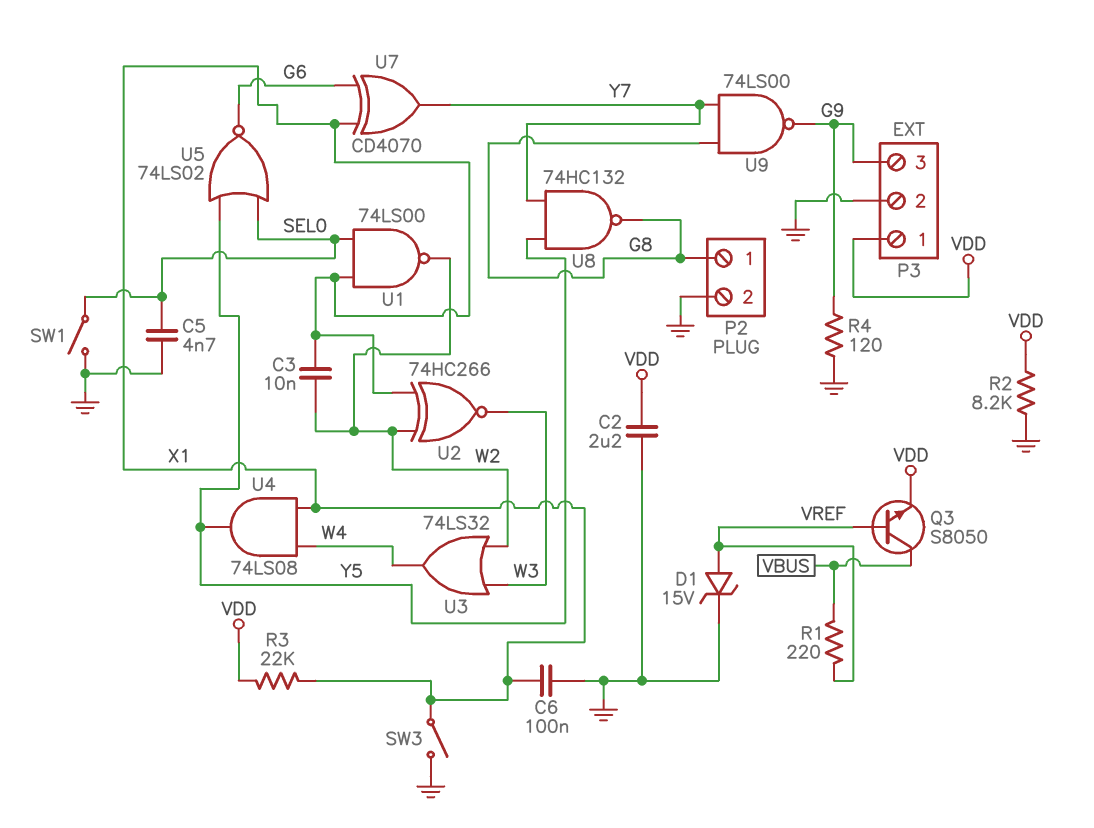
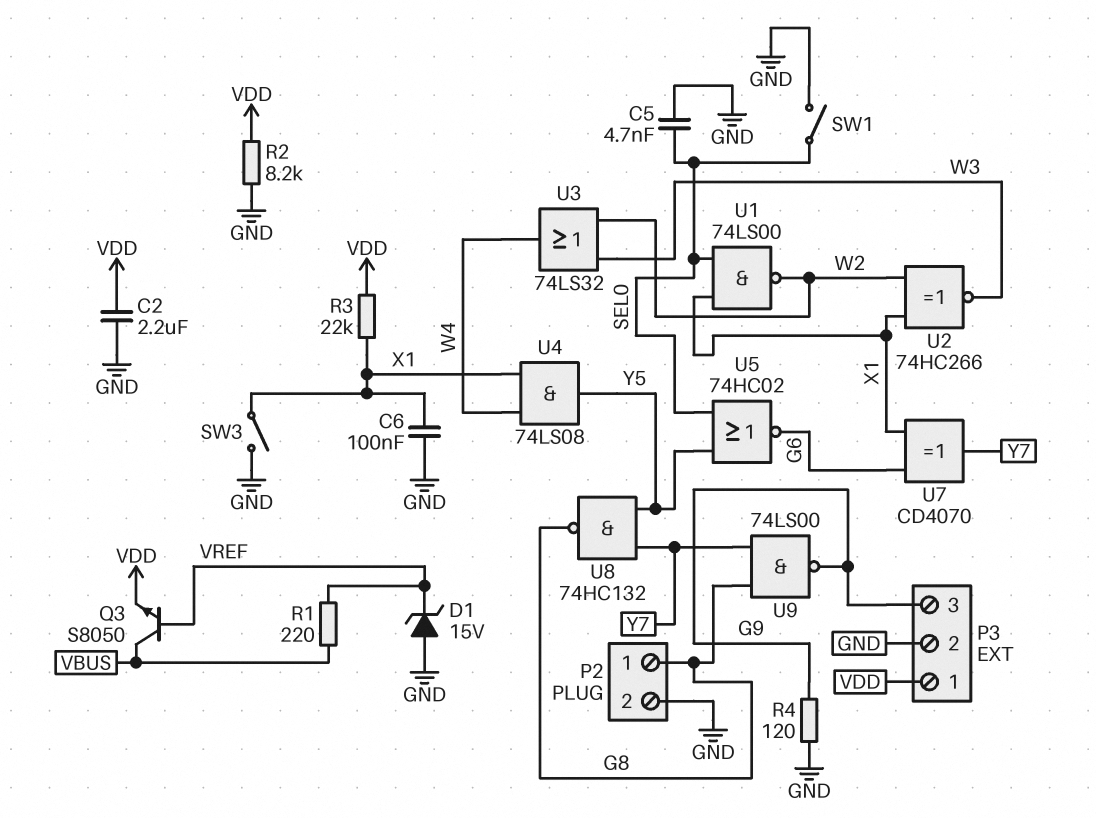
C3: 10nF (W2, X1) -> none
D1: zener 15V (A VREF, K GND) -> zener 15V (A GND, K VREF)
U5: NOR 74LS02 (in SEL0, in Y5, out G6) -> NOR 74HC02 (in SEL0, in Y5, out G6)

